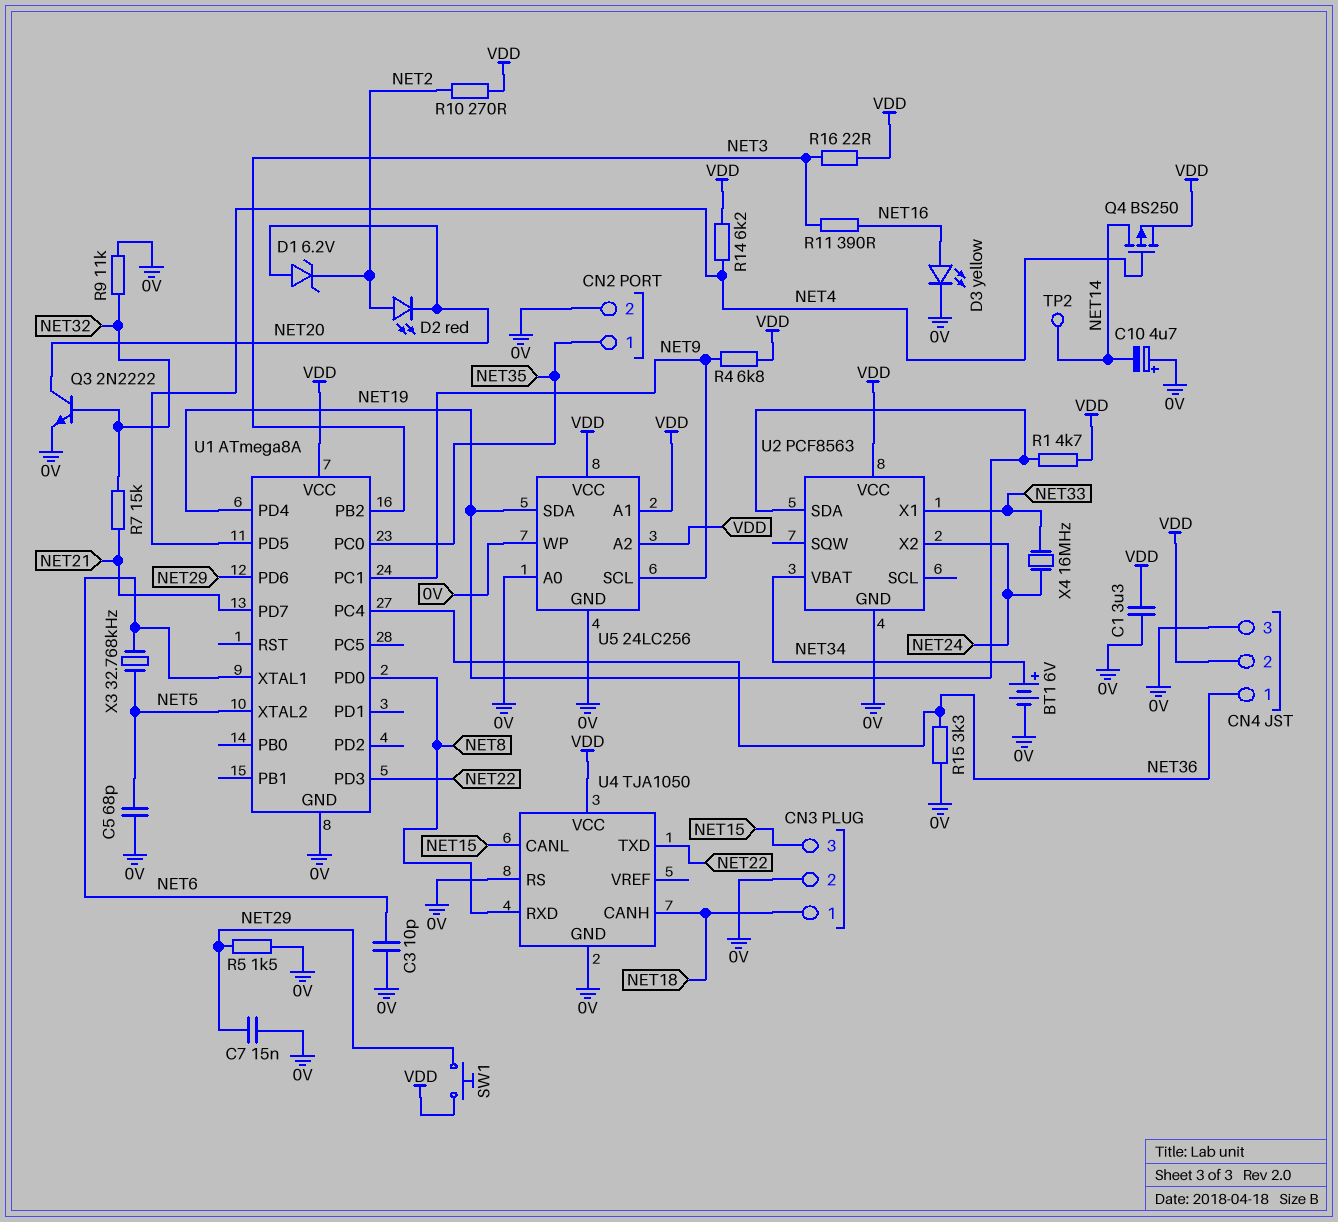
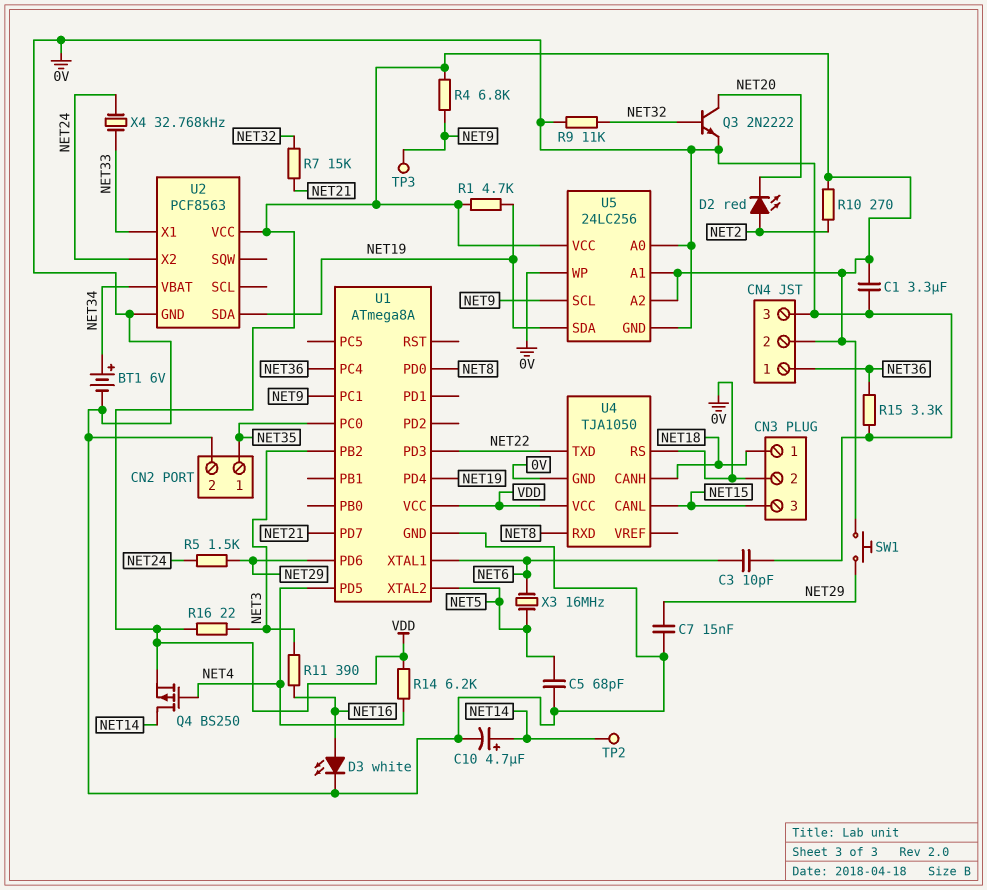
C10: 4.7uF (plus 0V, minus NET14) -> 4.7uF (plus NET14, minus 0V)
D1: zener 6.2V (A NET20, K NET2) -> none
D3: LED yellow (A NET16, K 0V) -> LED white (A NET16, K 0V)
R5: 1.5k (0V, NET29) -> 1.5k (NET24, NET29)
TP3: none -> test point (NET9)
X3: 32.768kHz (NET5, NET6) -> 16MHz (NET5, NET6)
X4: 16MHz (NET24, NET33) -> 32.768kHz (NET24, NET33)

